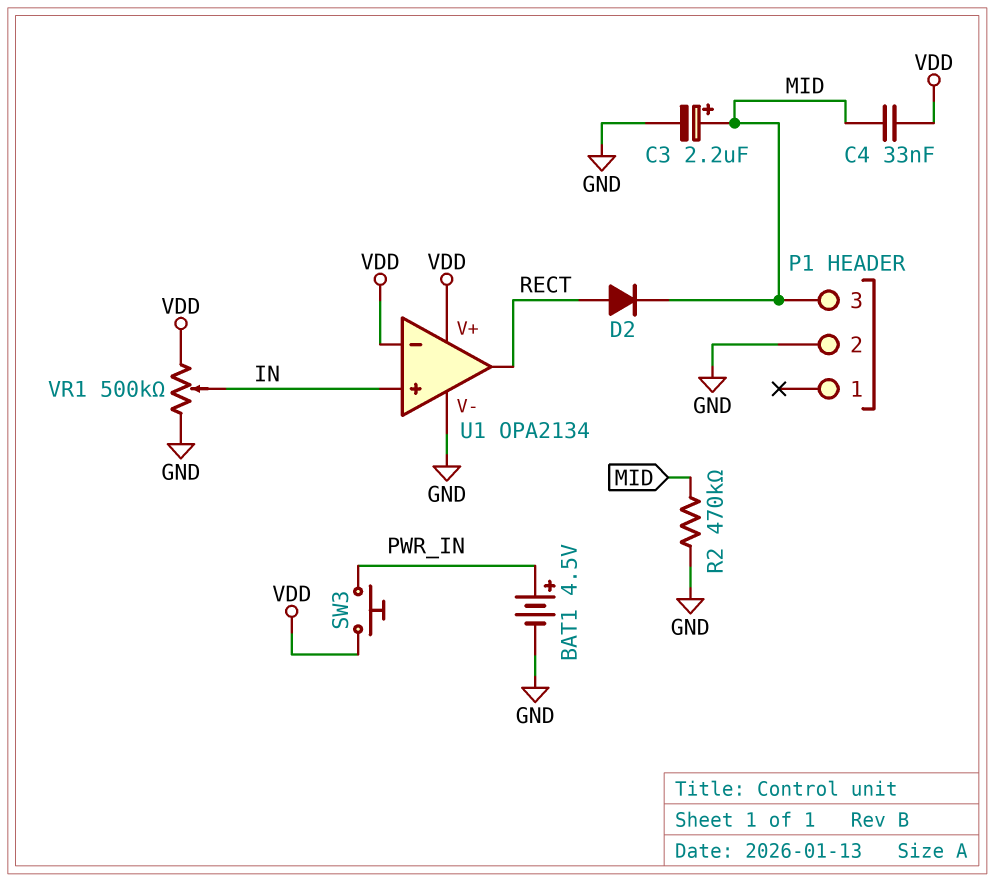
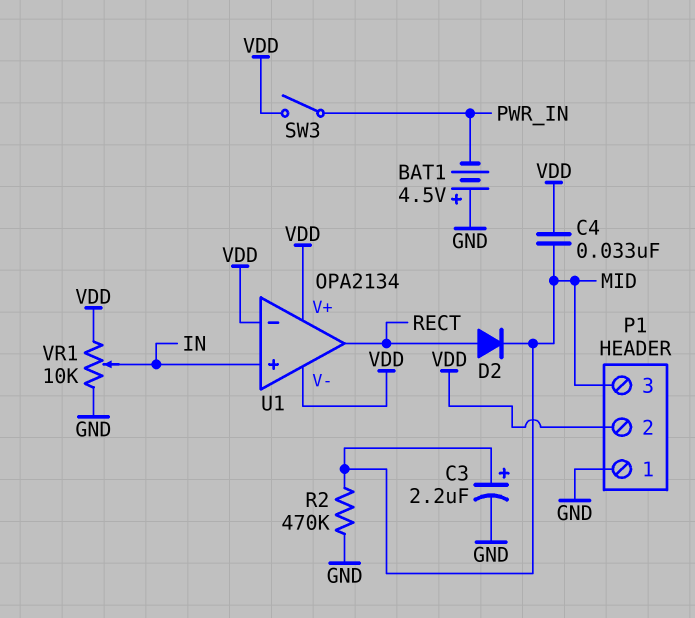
BAT1: 4.5V (plus PWR_IN, minus GND) -> 4.5V (plus GND, minus PWR_IN)
P1 pin 1: none -> GND
P1 pin 2: GND -> VDD
SW3: button (PWR_IN, VDD) -> switch (PWR_IN, VDD)
U1 pin V-: GND -> VDD
VR1: 500k (GND, VDD, wiper IN) -> 10k (GND, VDD, wiper IN)

